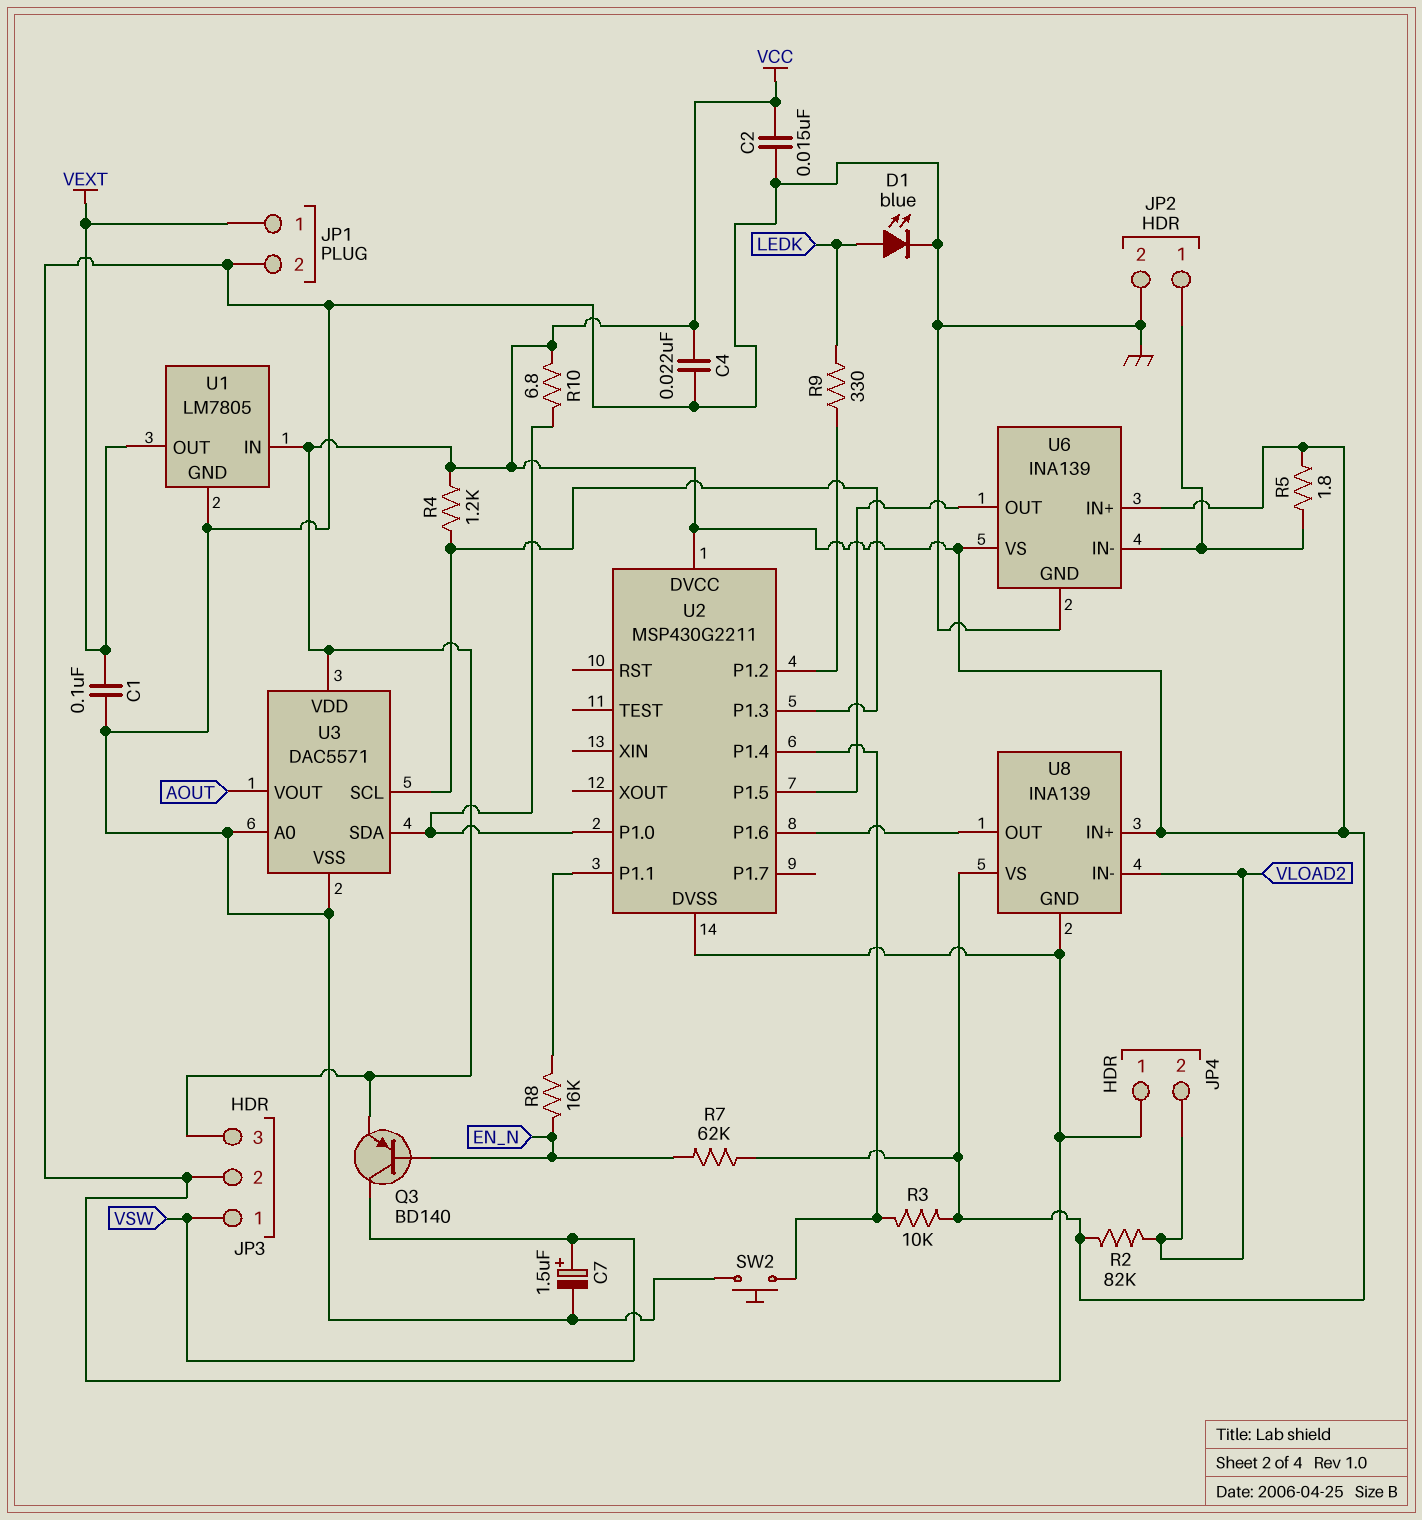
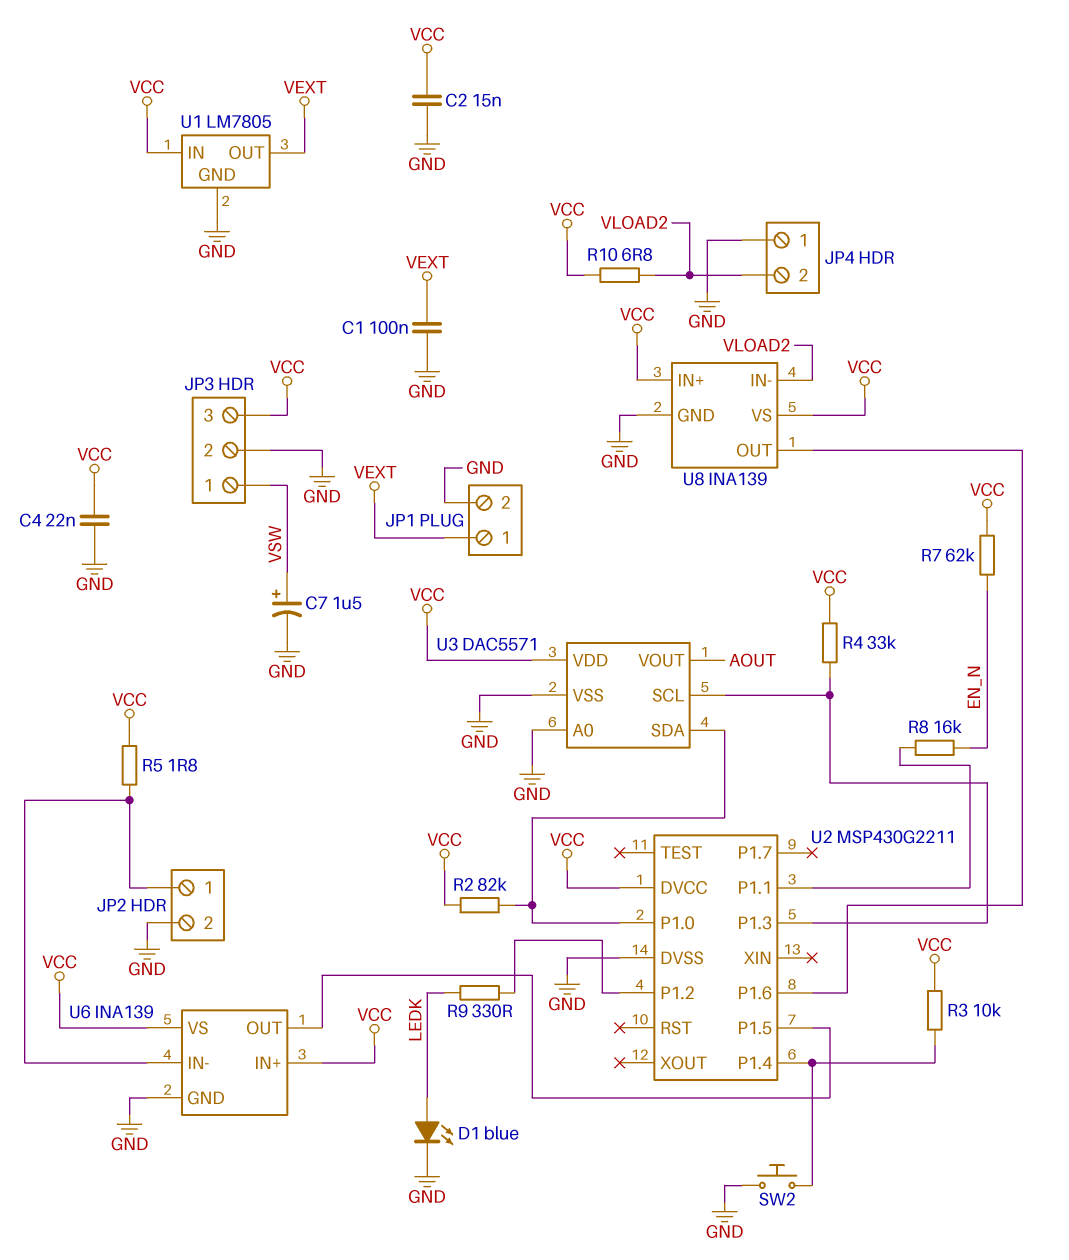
Q3: PNP BD140 (B EN_N, C VSW, E VCC) -> none
R2: 82k (VCC, VLOAD2) -> 82k (U2/P1.0, VCC)
R4: 1.2k (U2/P1.3, VCC) -> 33k (U2/P1.3, VCC)
R10: 6.8 (U2/P1.0, VCC) -> 6.8 (VCC, VLOAD2)

